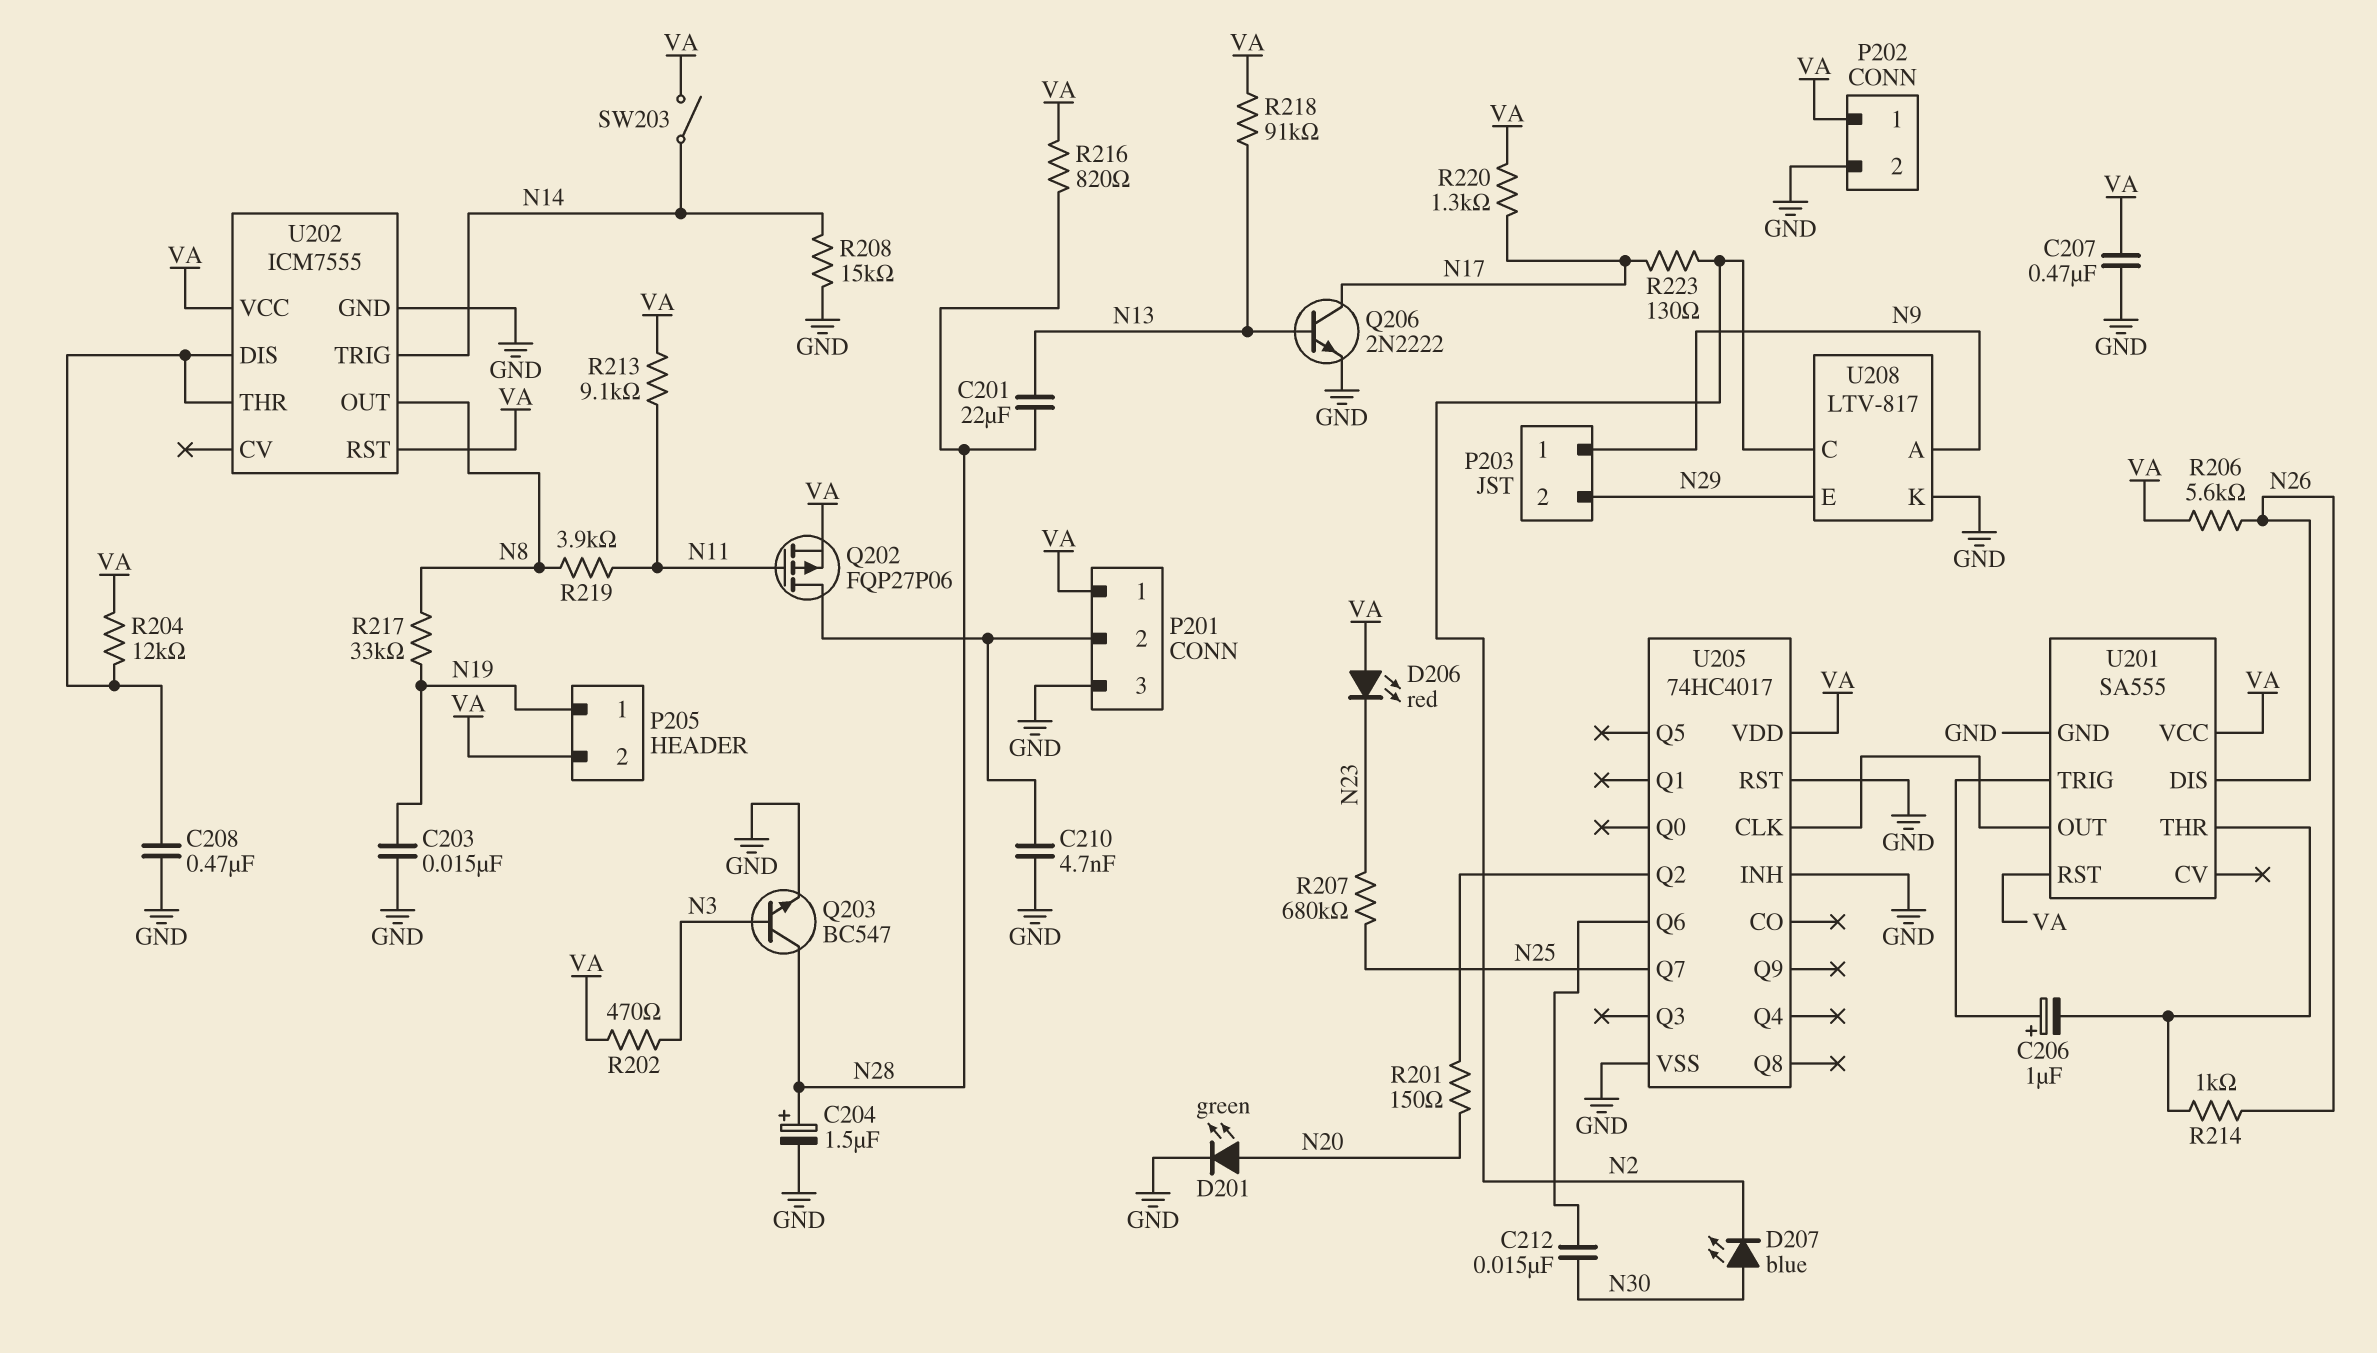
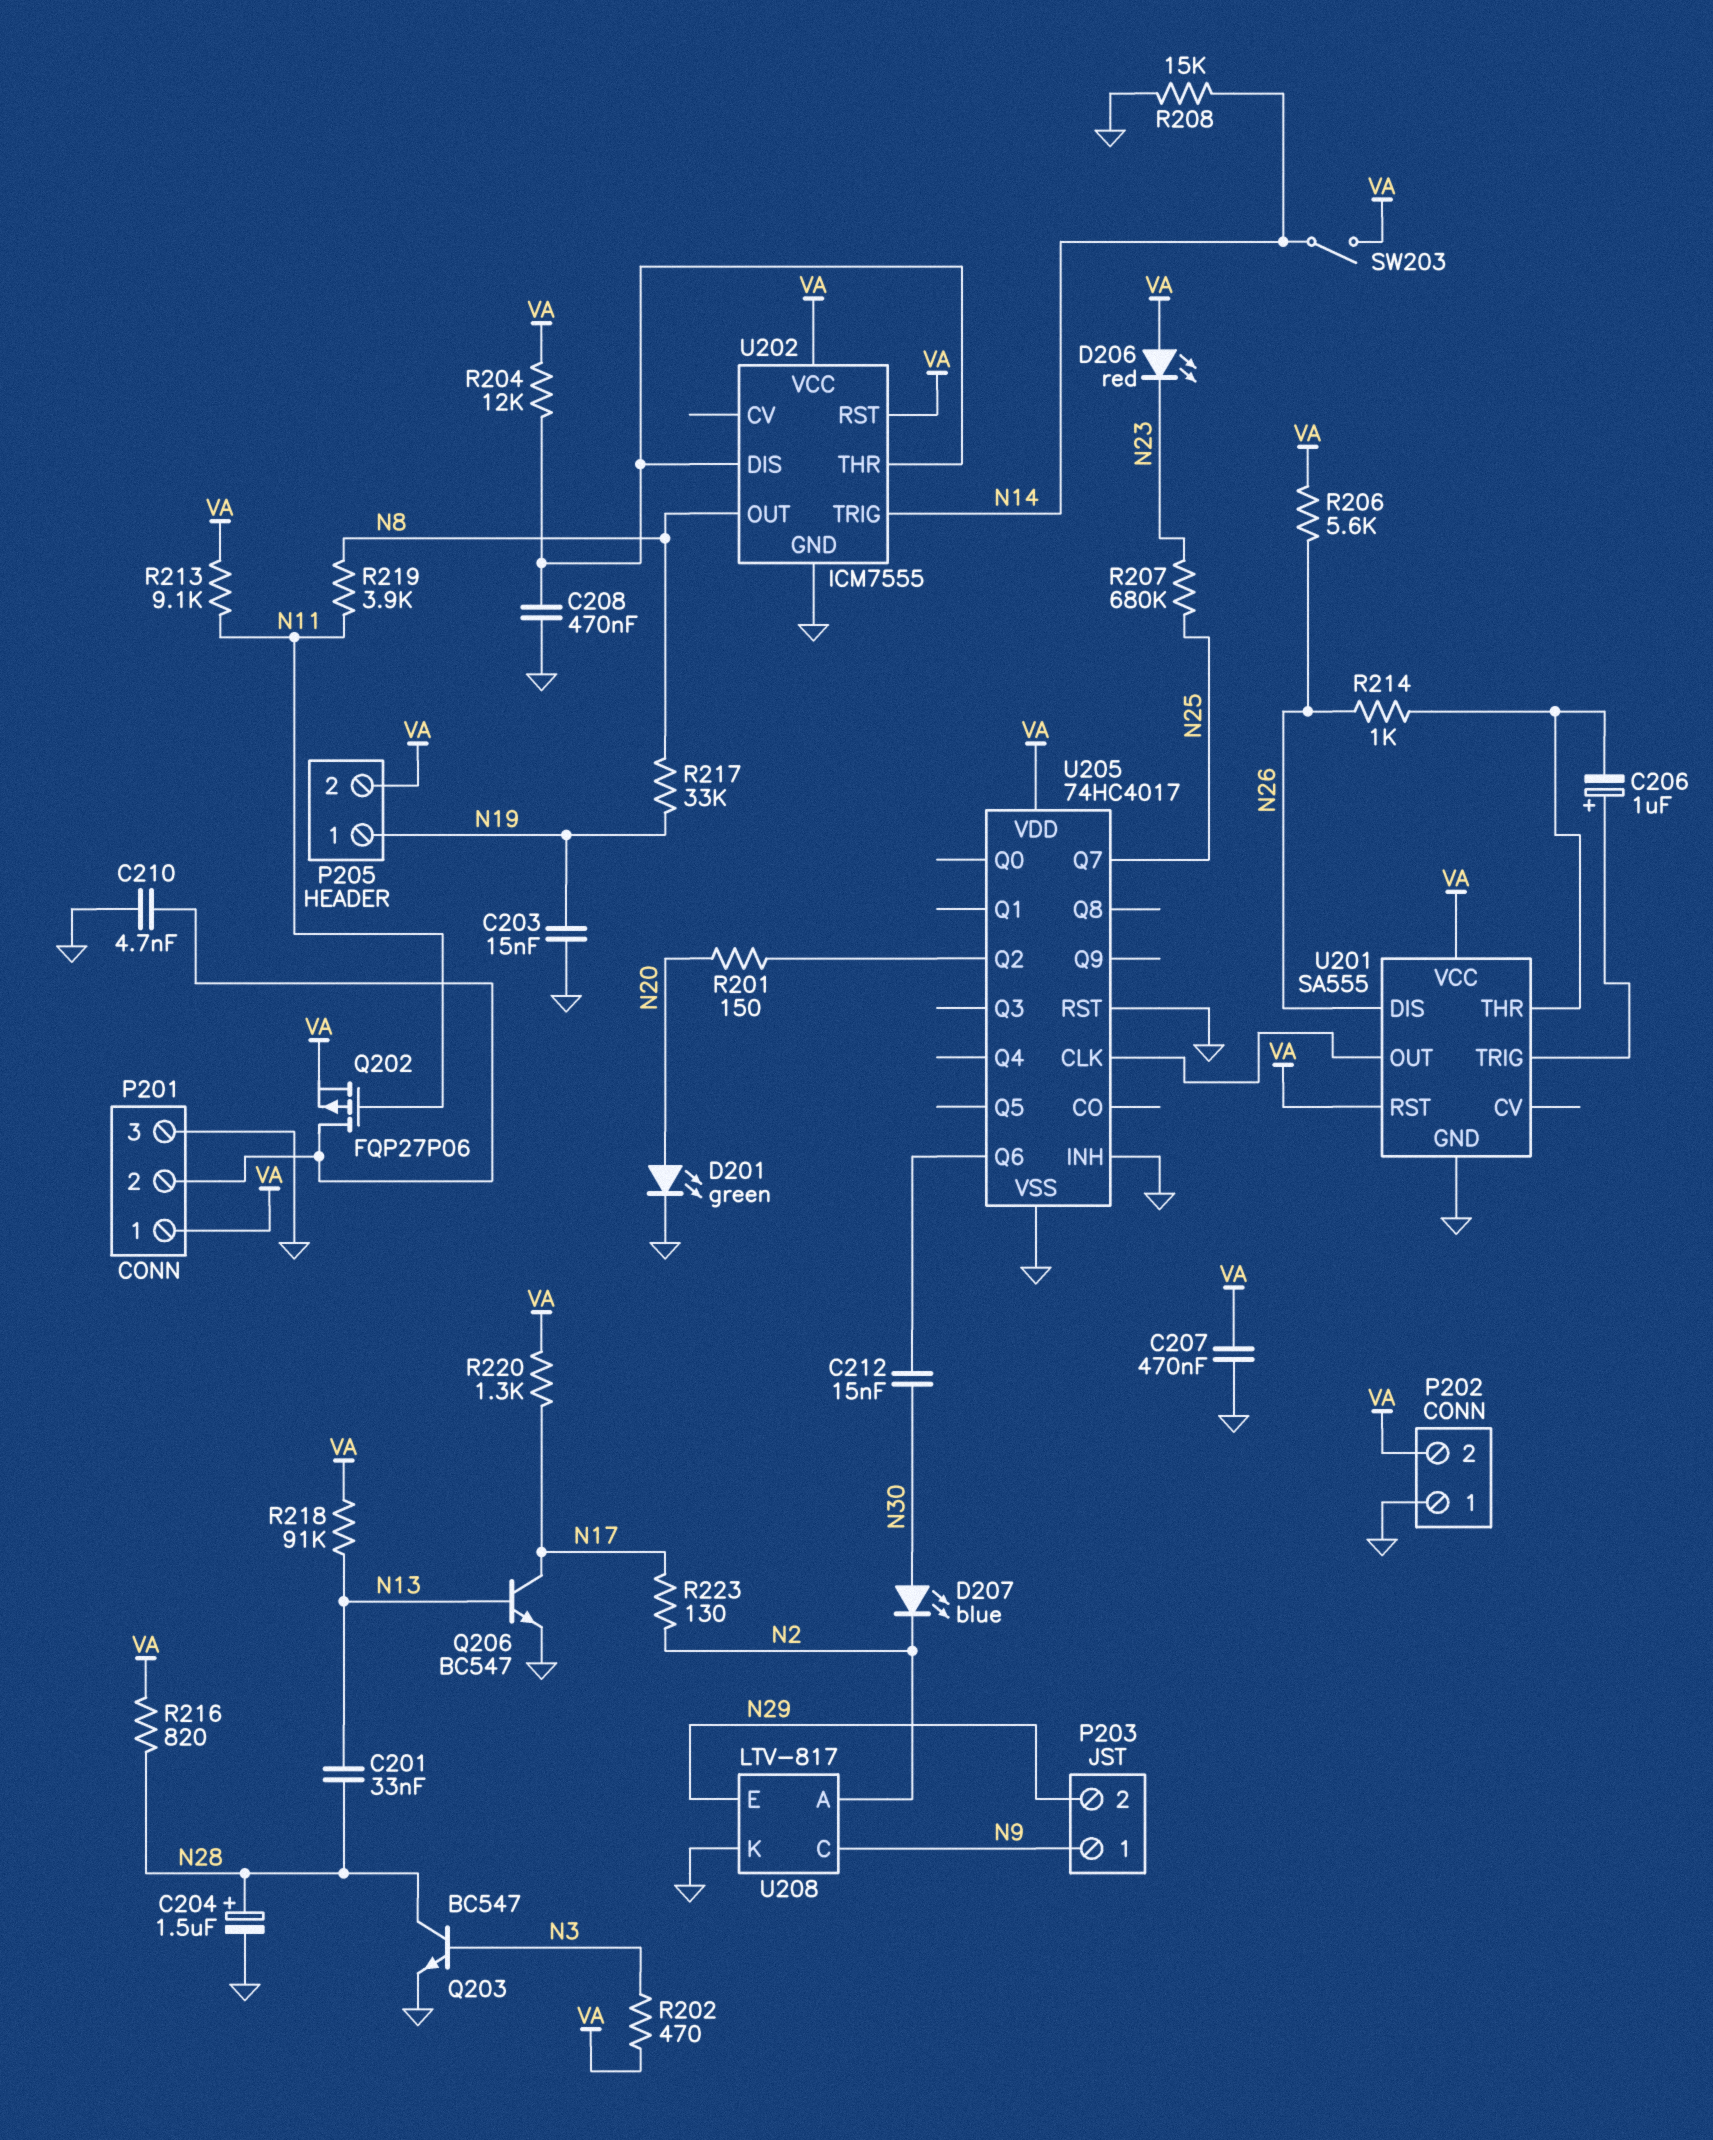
C201: 22uF (N13, N28) -> 33nF (N13, N28)
P202 pin 1: VA -> GND
P202 pin 2: GND -> VA
Q206: NPN 2N2222 (B N13, C N17, E GND) -> NPN BC547 (B N13, C N17, E GND)
U208 pin A: N9 -> N2
U208 pin C: N2 -> N9

